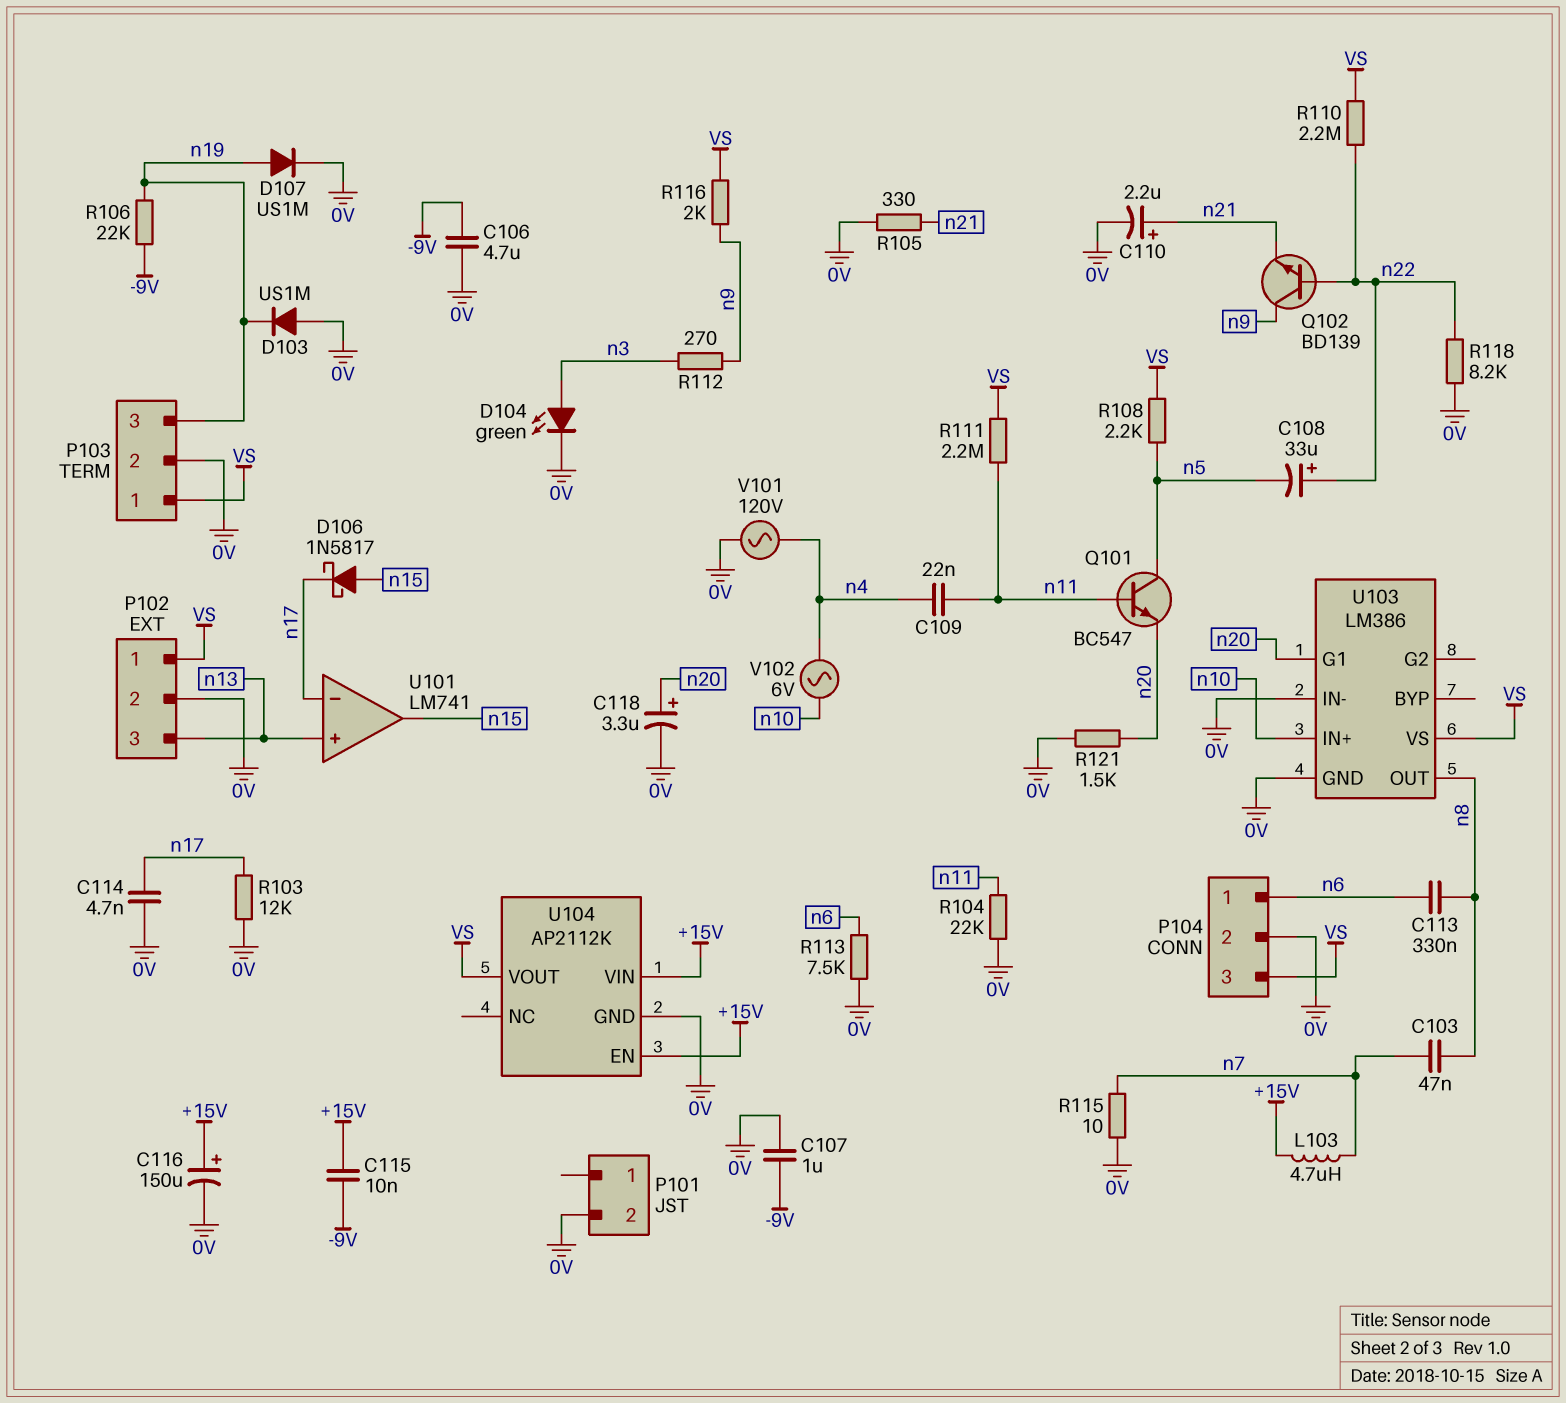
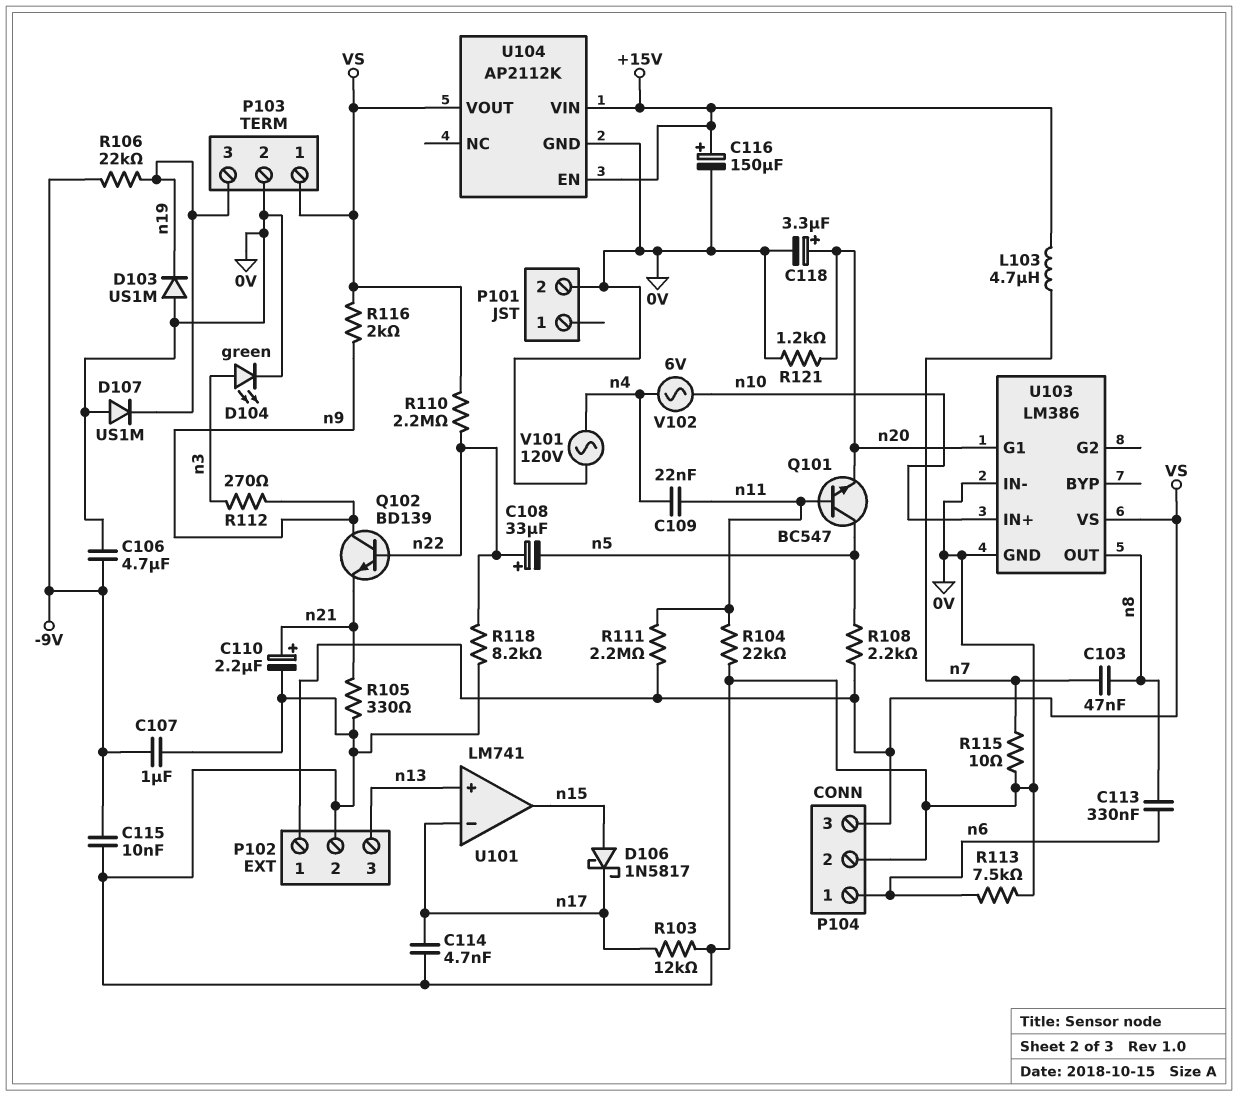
C115: 10nF (+15V, -9V) -> 10nF (-9V, 0V)
D107: diode US1M (A n19, K 0V) -> diode US1M (A 0V, K n19)
R121: 1.5k (0V, n20) -> 1.2k (0V, n20)

